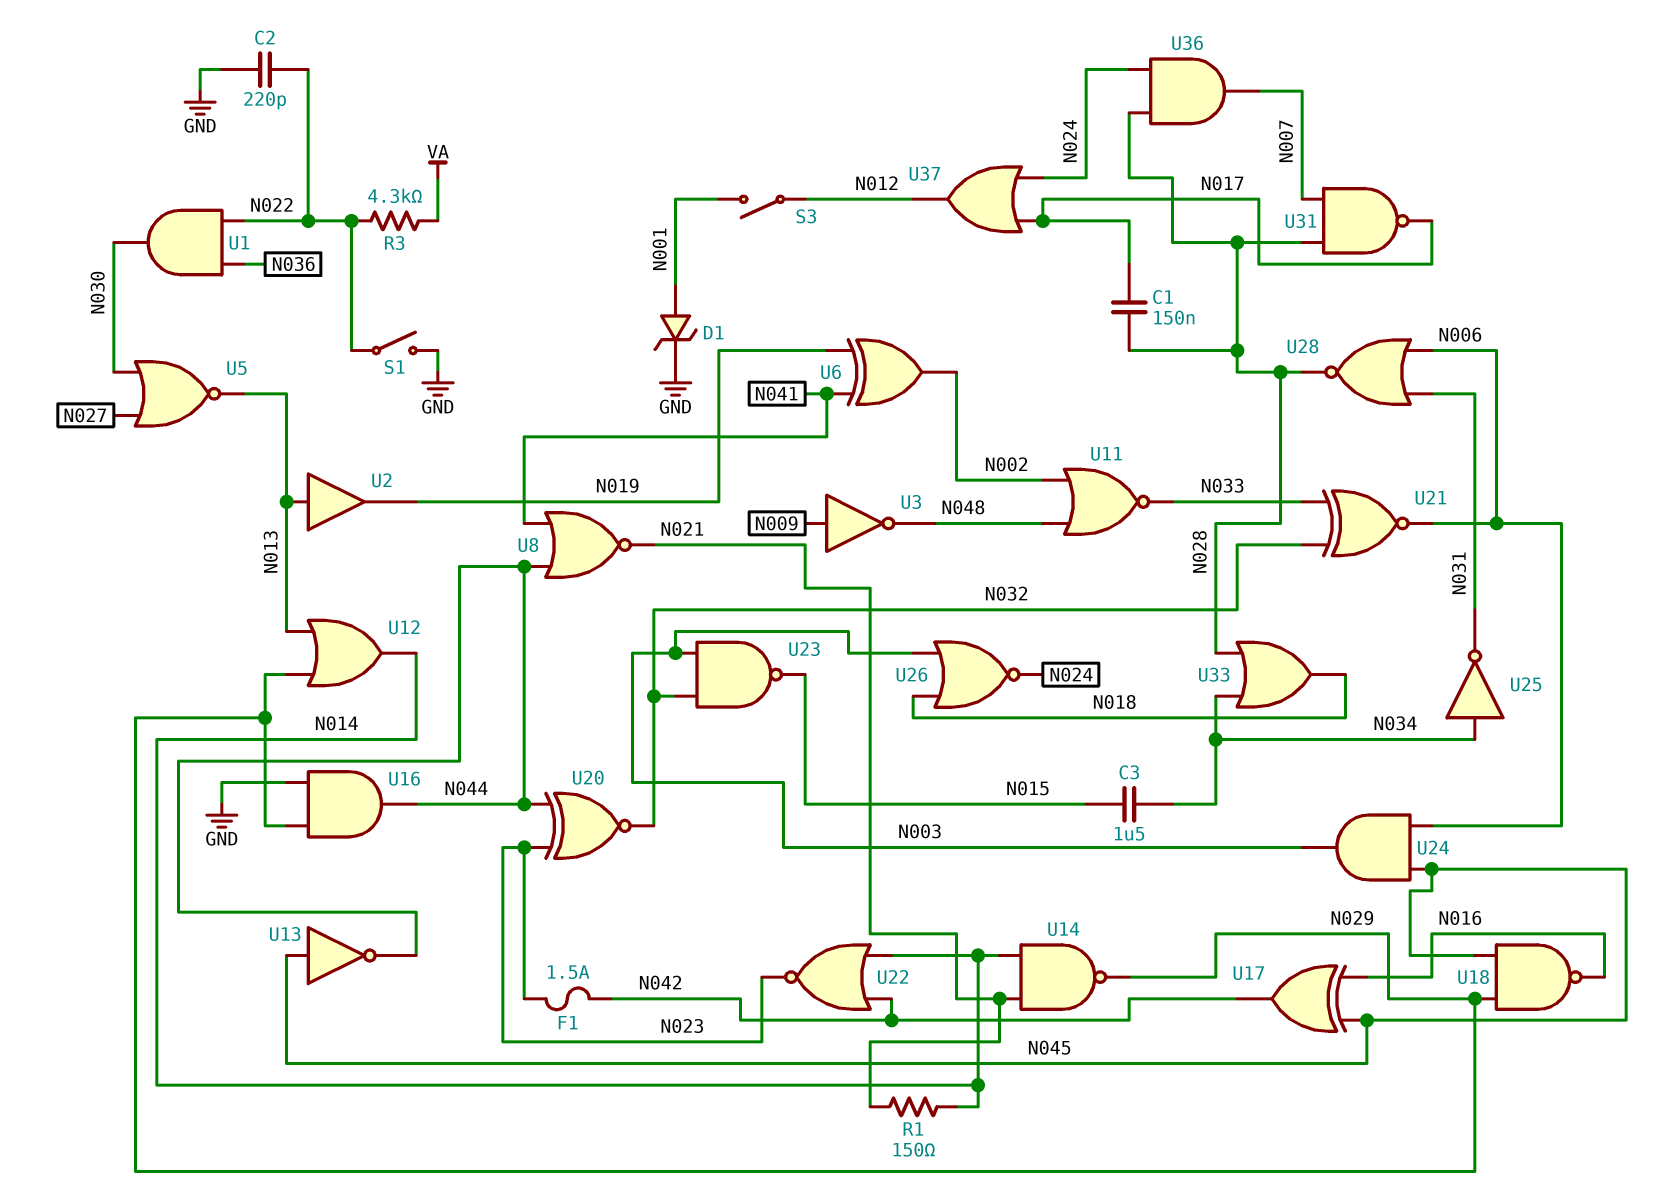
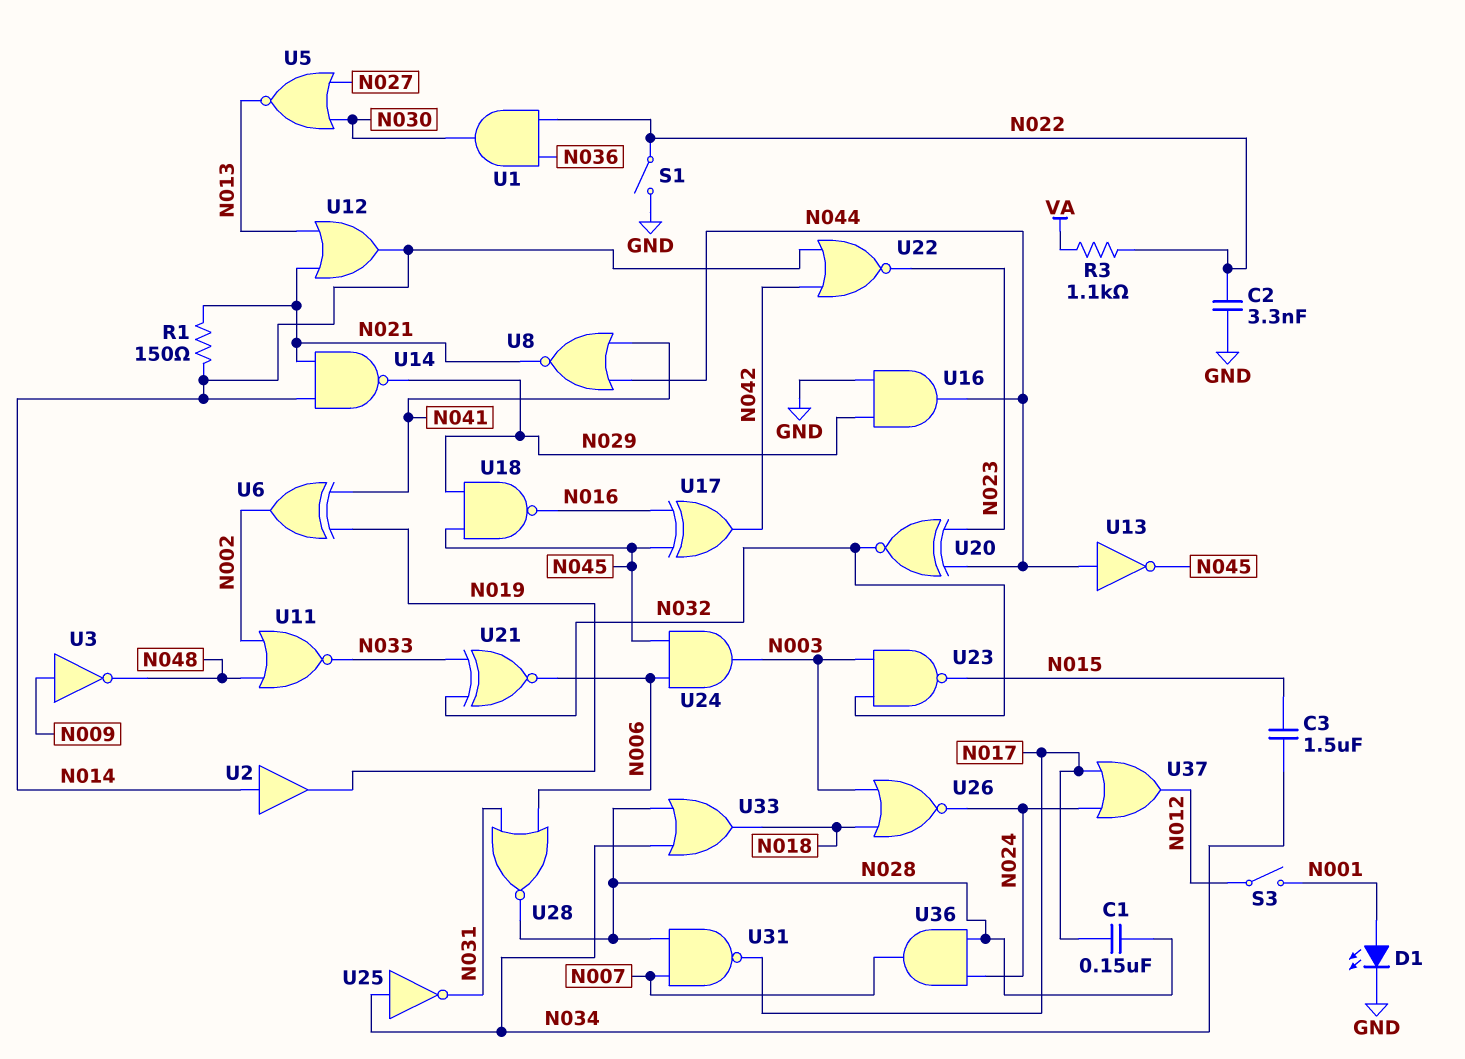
C2: 220pF (GND, N022) -> 3.3nF (GND, N022)
D1: zener (A N001, K GND) -> LED (A N001, K GND)
F1: 1.5A (N023, N042) -> none
R3: 4.3k (N022, VA) -> 1.1k (N022, VA)
U2: buffer (in N013, out N019) -> buffer (in N014, out N019)
U12: OR (in N013, in N029, out N014) -> OR (in N013, in N021, out N014)
U13: NOT (in N045, out N044) -> NOT (in N044, out N045)

